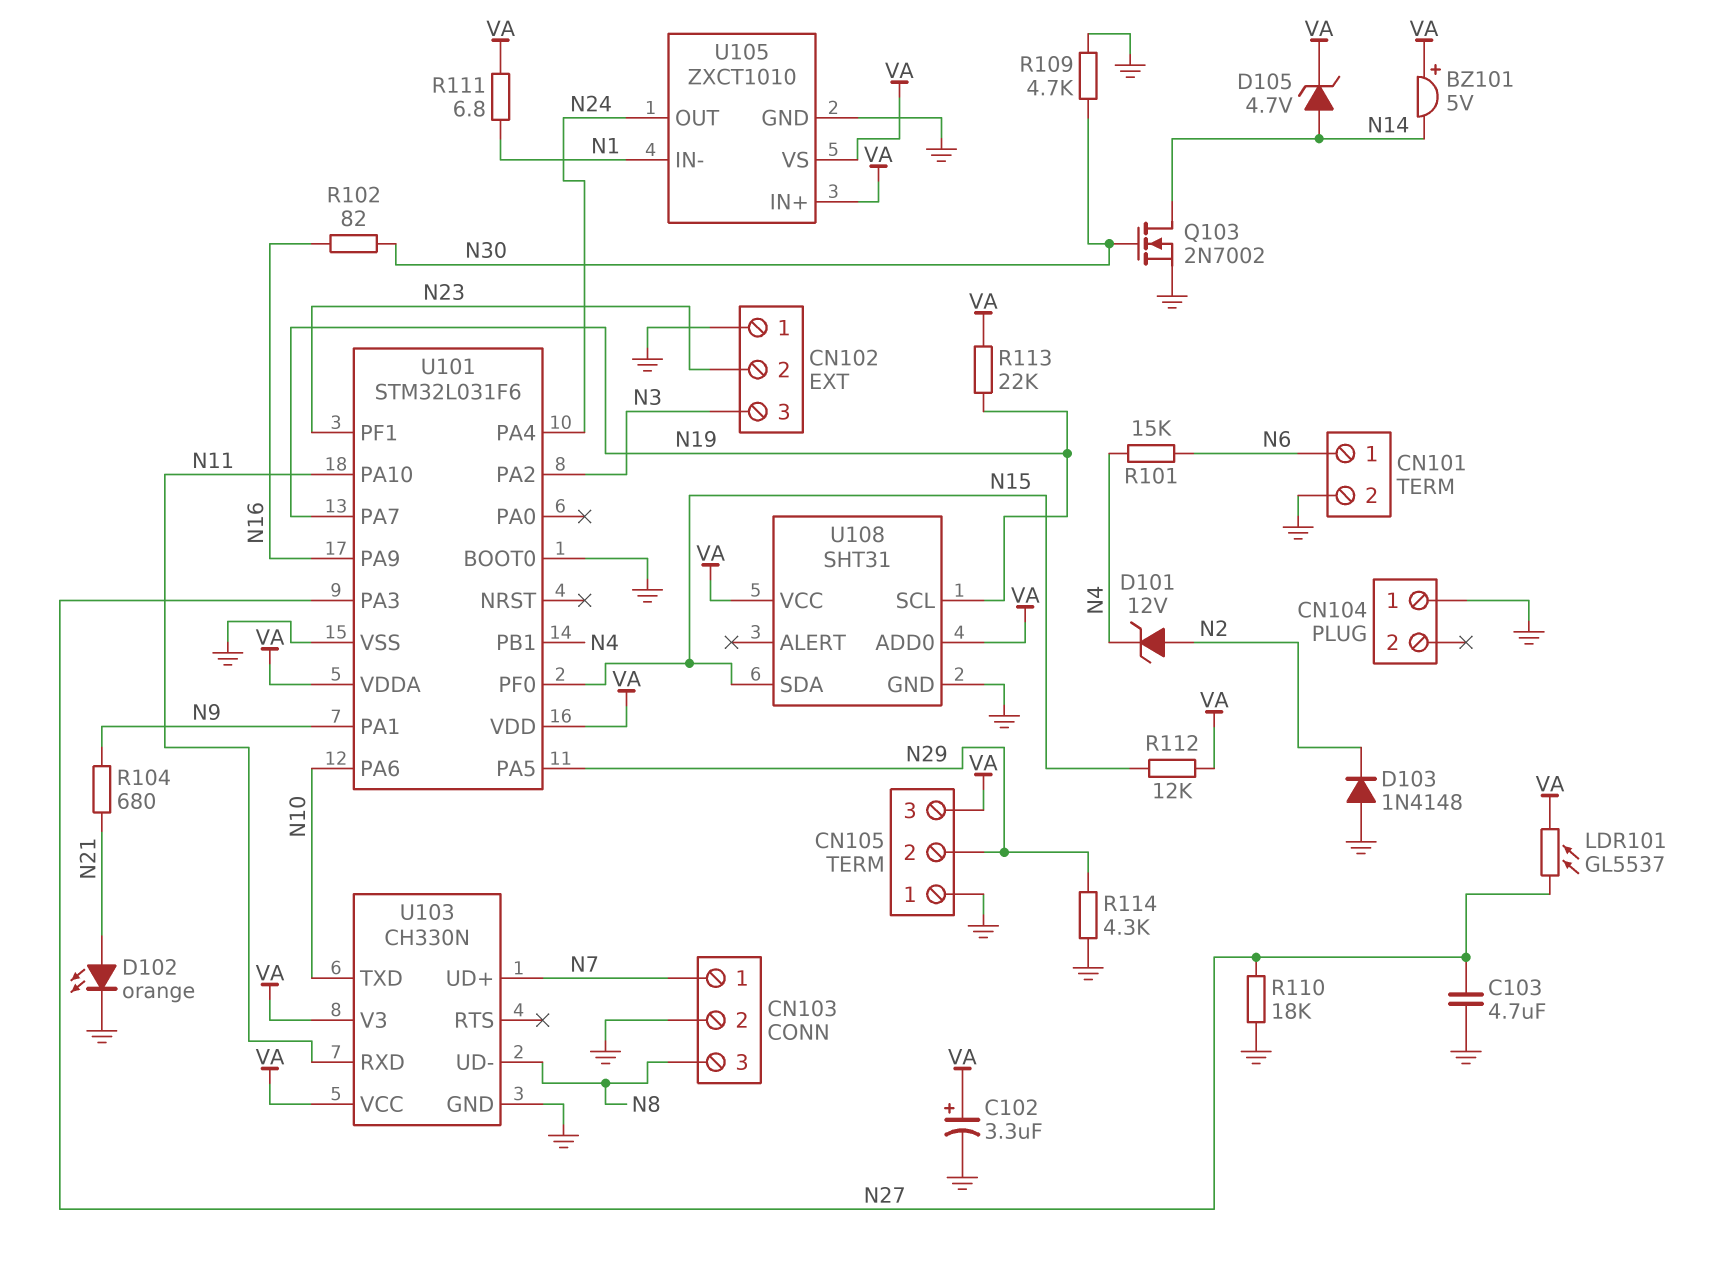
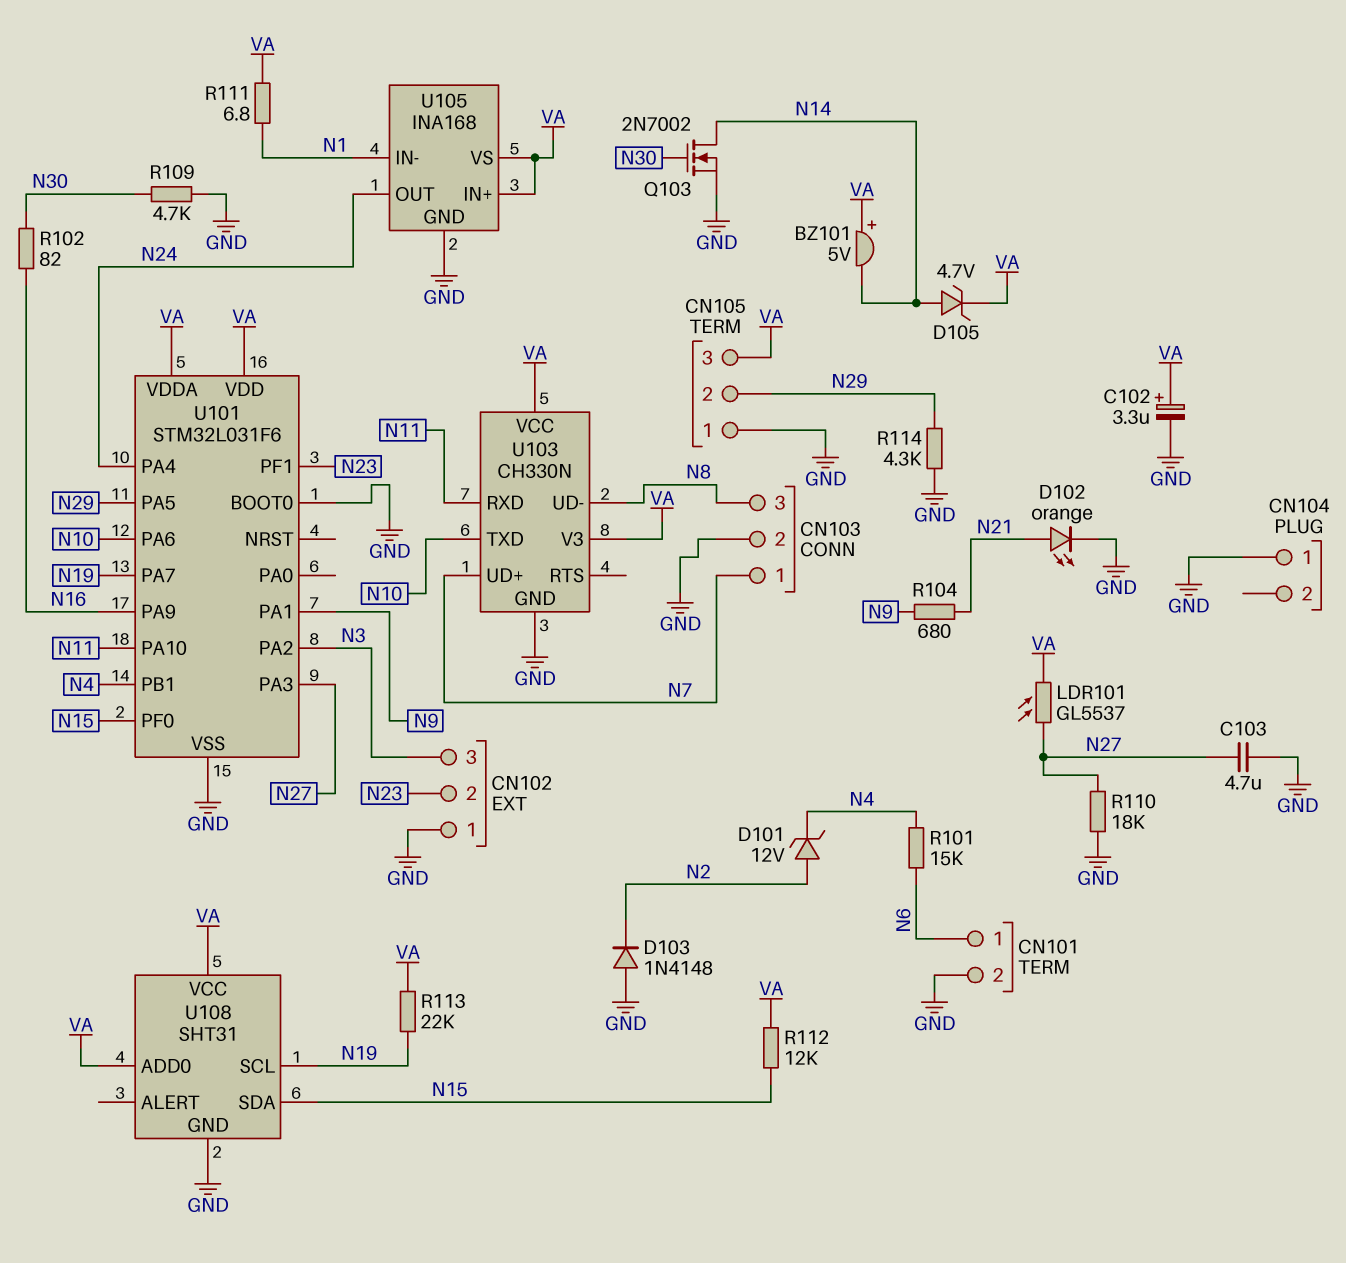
U105: ZXCT1010 -> INA168

